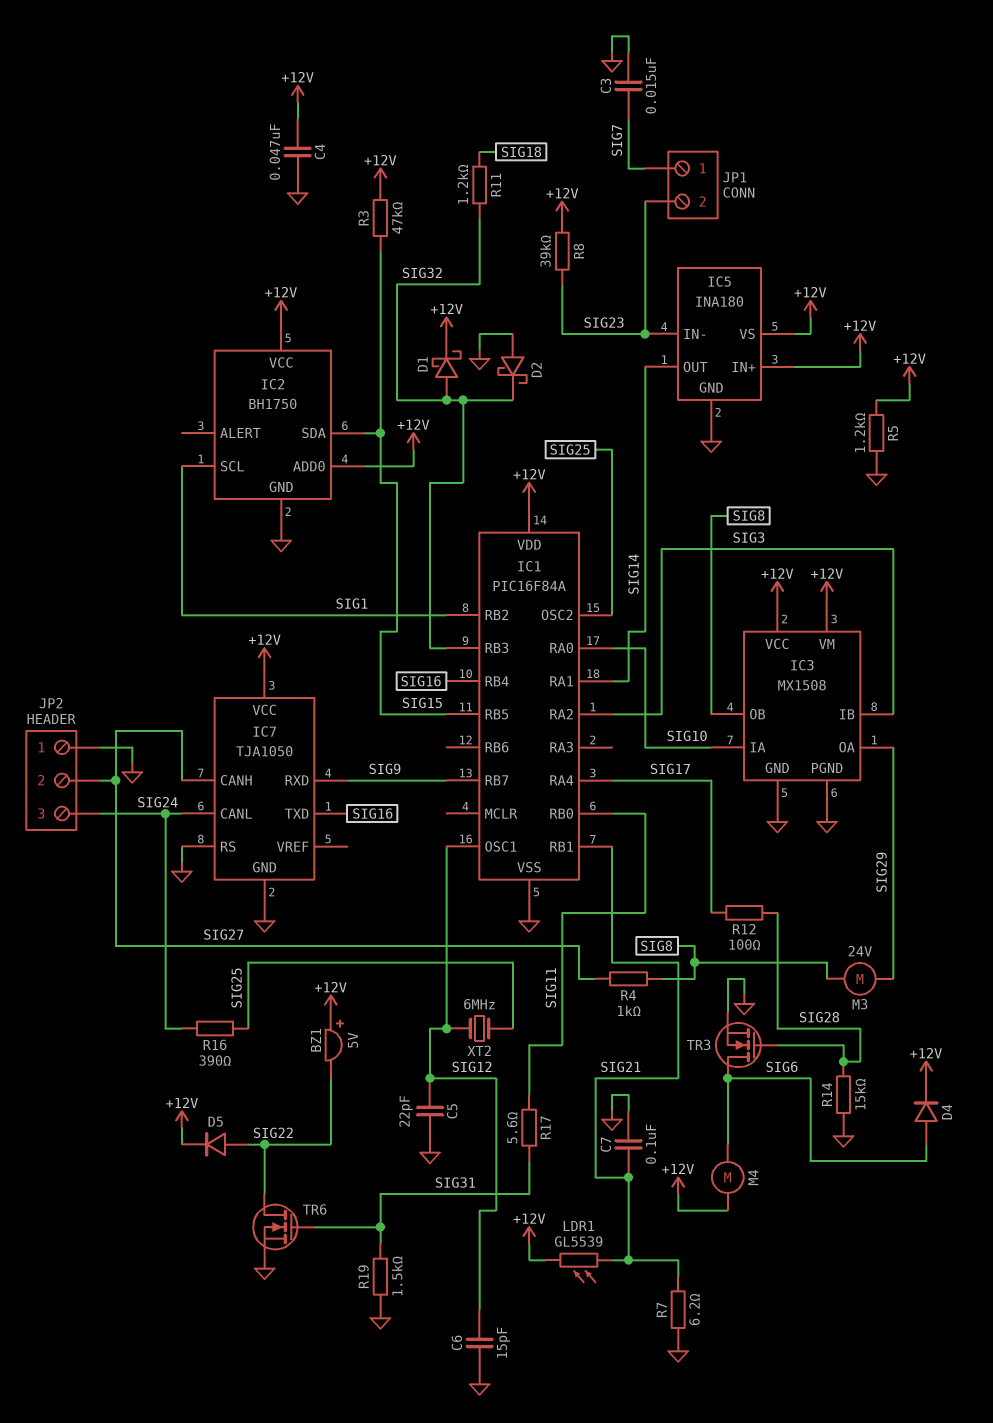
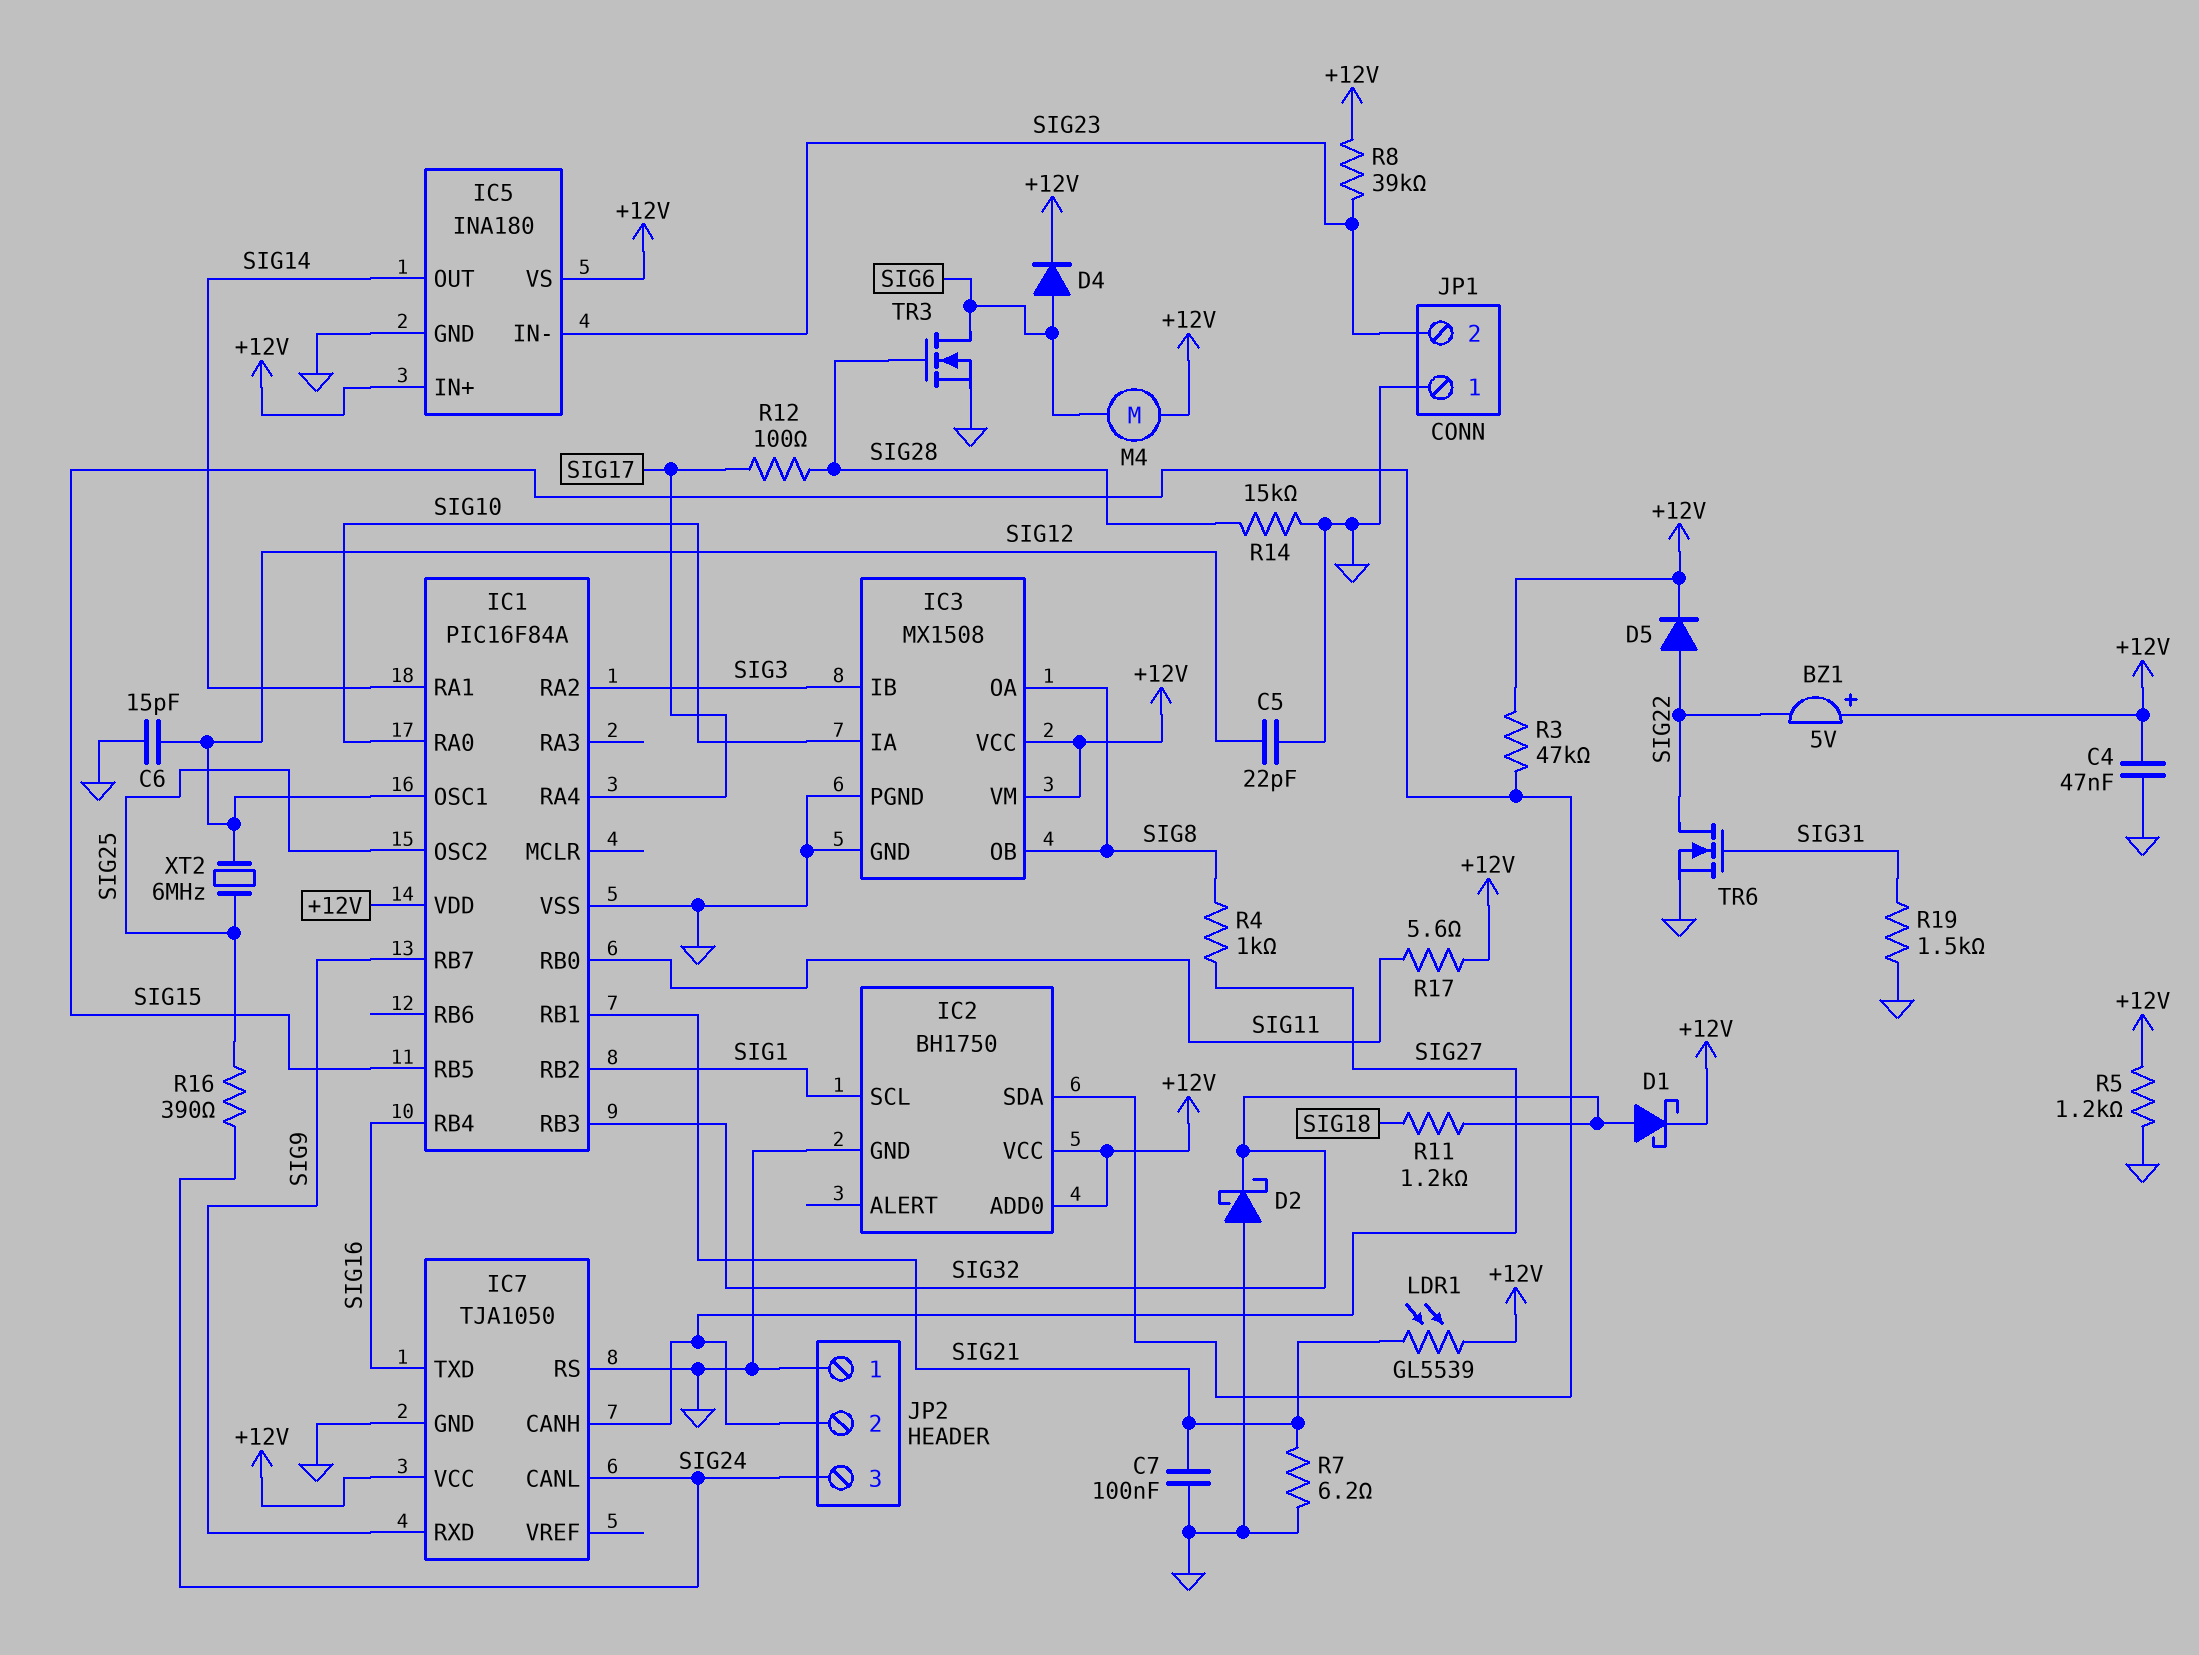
C3: 15nF (GND, SIG7) -> none
IC3 pin OA: SIG29 -> SIG8
JP1 pin 1: SIG7 -> GND
M3: motor 24V (SIG8, SIG29) -> none
R17: 5.6 (SIG11, SIG31) -> 5.6 (+12V, SIG11)

